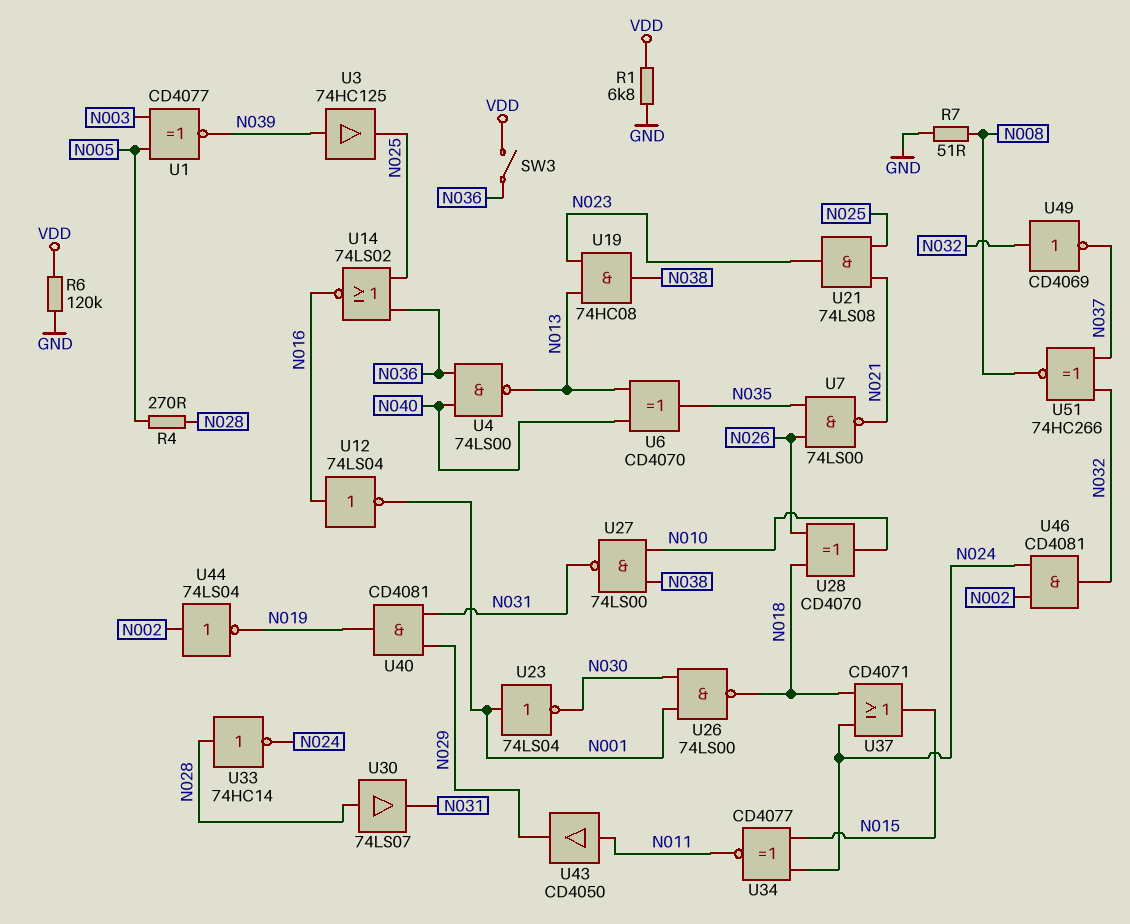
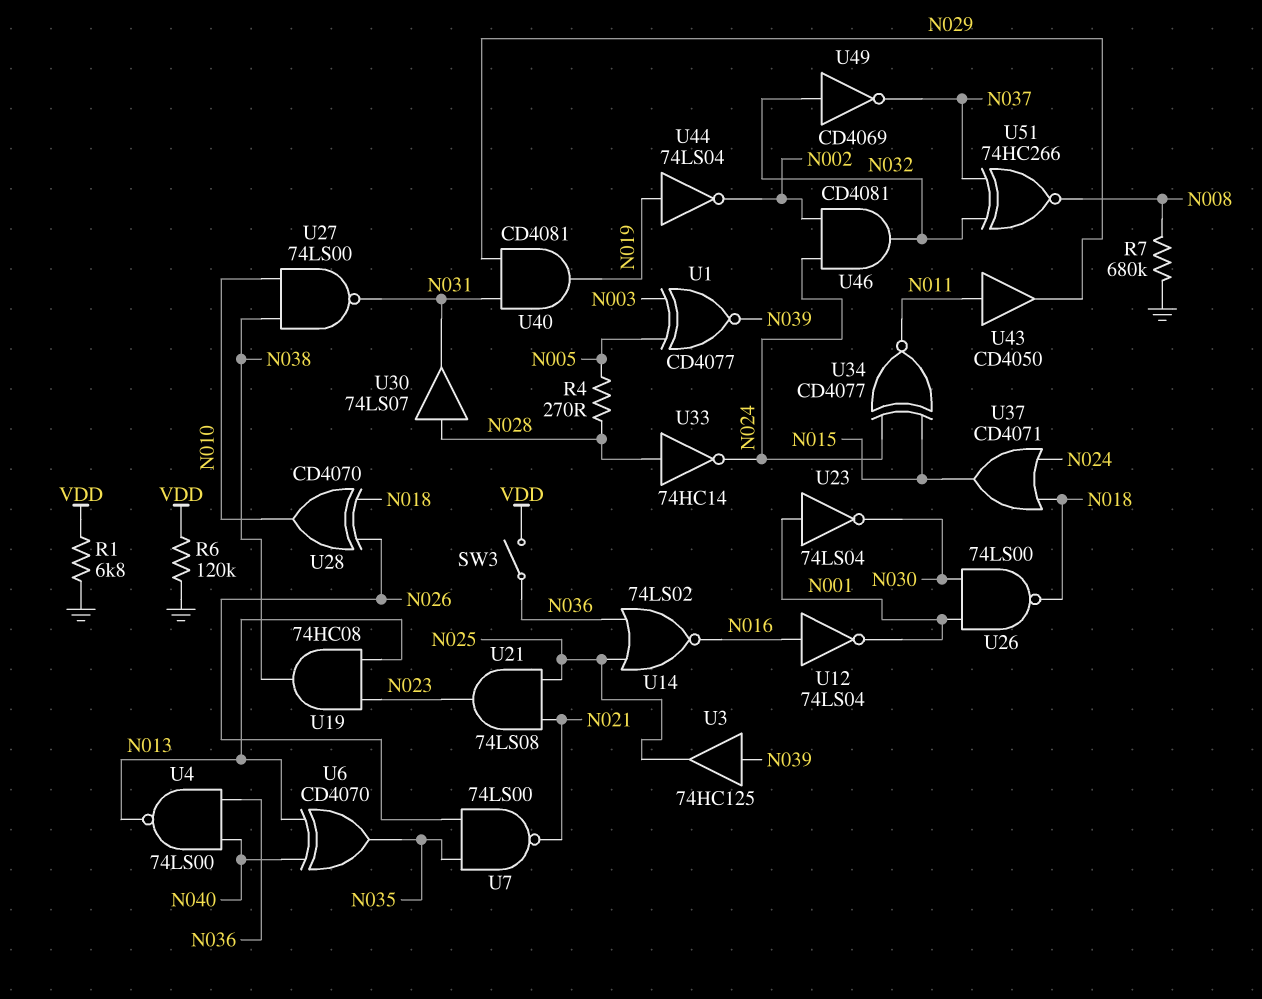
R7: 51 (GND, N008) -> 680k (GND, N008)
U44: NOT 74LS04 (in N002, out N019) -> NOT 74LS04 (in N019, out N002)

